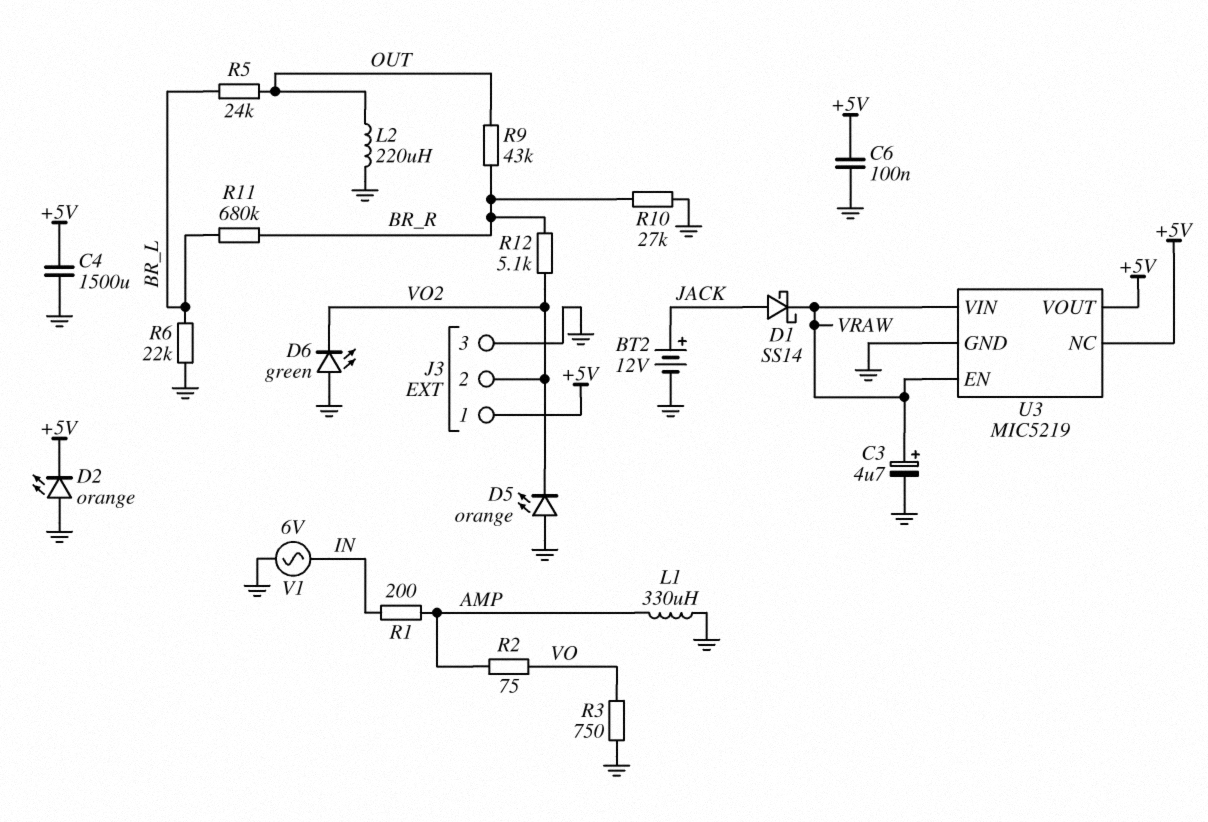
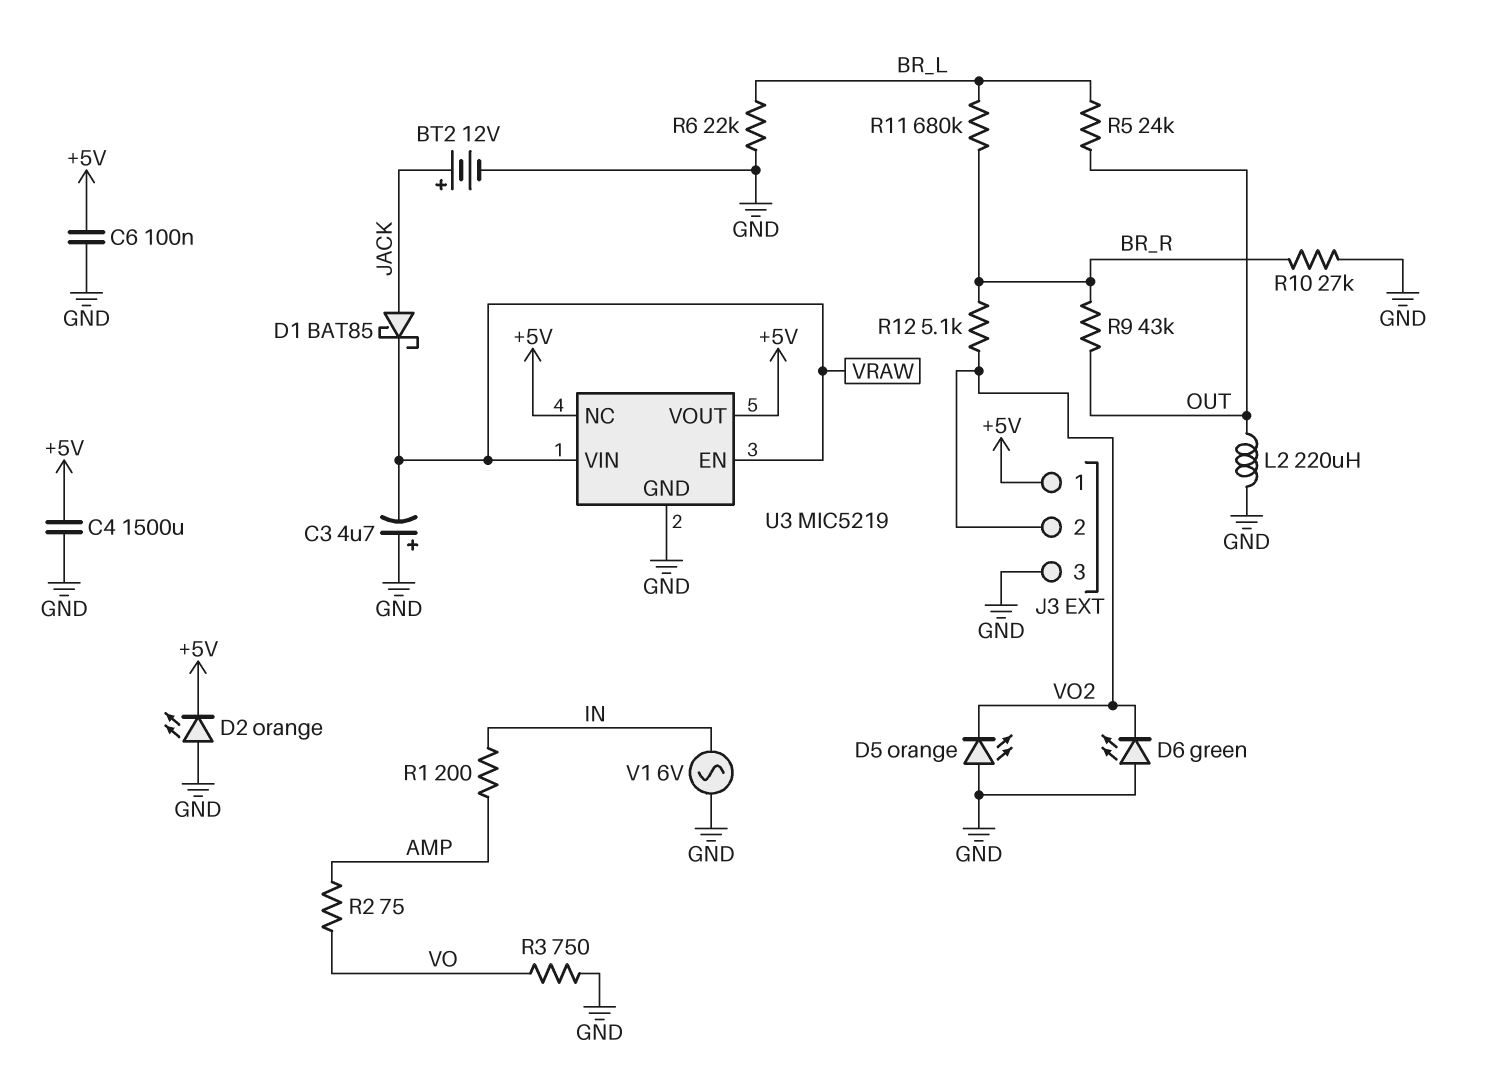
C3: 4.7uF (plus VRAW, minus GND) -> 4.7uF (plus GND, minus VRAW)
D1: schottky SS14 (A JACK, K VRAW) -> schottky BAT85 (A JACK, K VRAW)
L1: 330uH (AMP, GND) -> none

